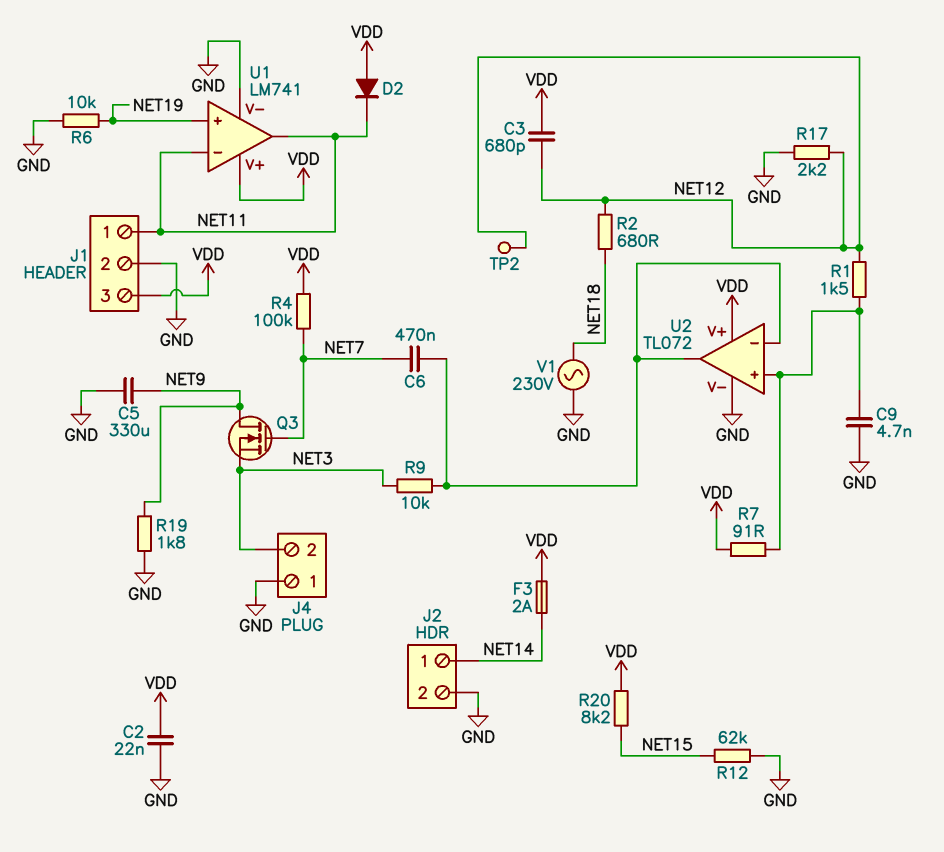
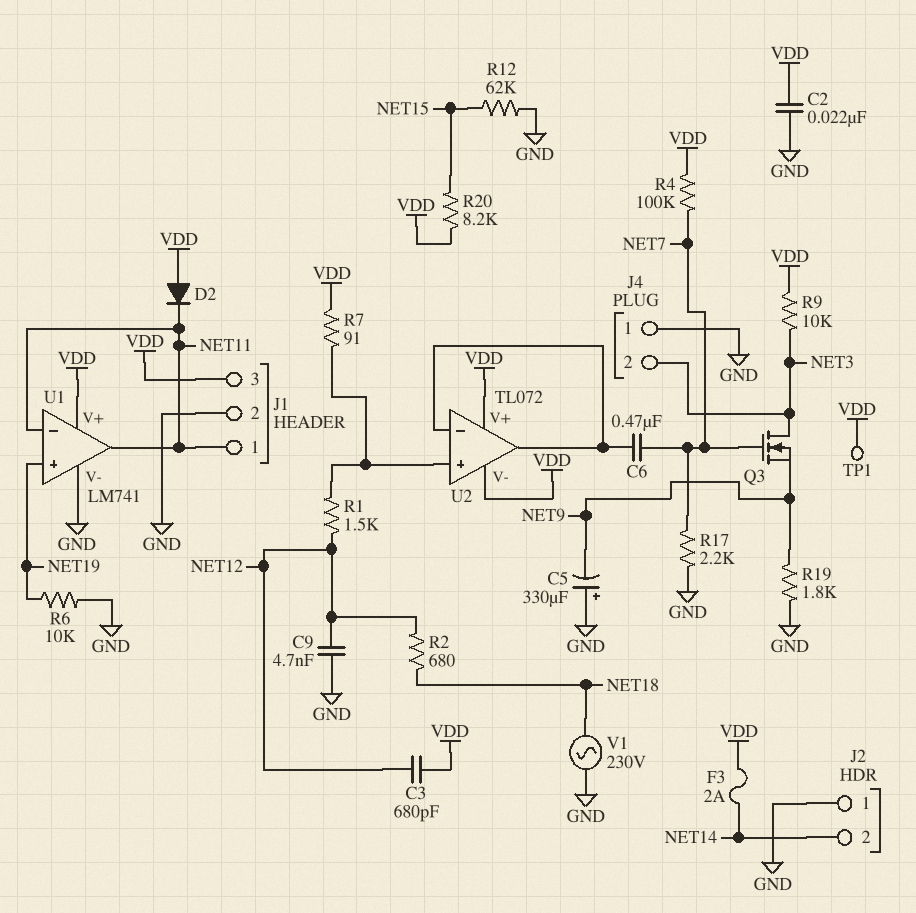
C5: 330uF (GND, NET9) -> 330uF (plus GND, minus NET9)
C9: 4.7nF (GND, U2/in+) -> 4.7nF (GND, NET12)
J2 pin 1: NET14 -> GND
J2 pin 2: GND -> NET14
Q3: NMOS (G NET7, D NET9, S NET3) -> NMOS (G NET7, D NET3, S NET9)
R9: 10k (NET3, U2/in-) -> 10k (NET3, VDD)
R17: 2.2k (GND, NET12) -> 2.2k (GND, NET7)
TP1: none -> test point (VDD)
TP2: test point (NET12) -> none
U2 pin V-: GND -> VDD

